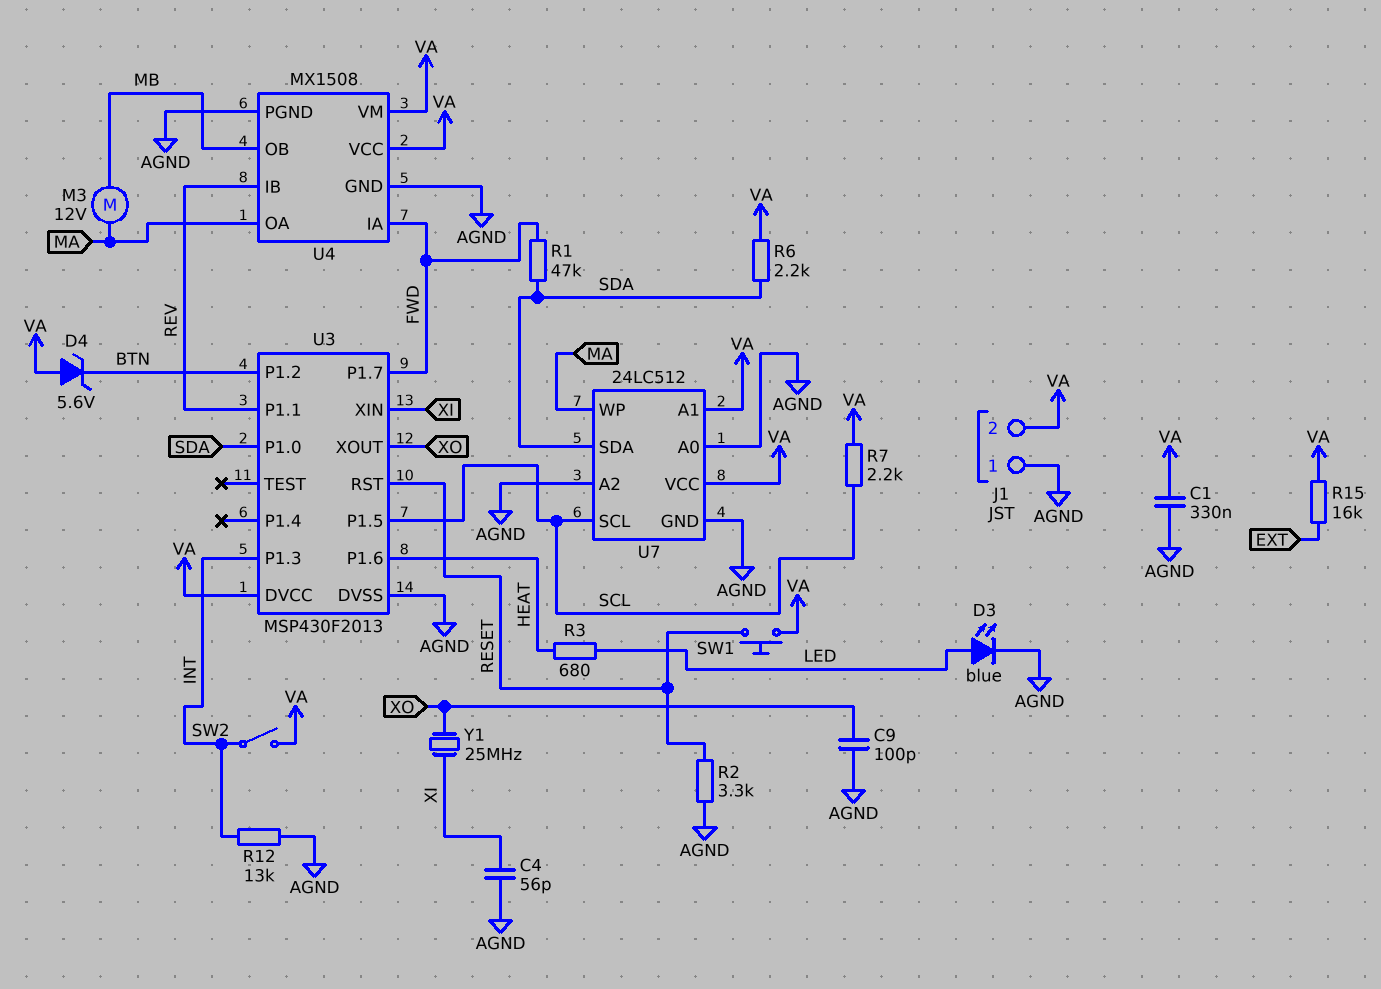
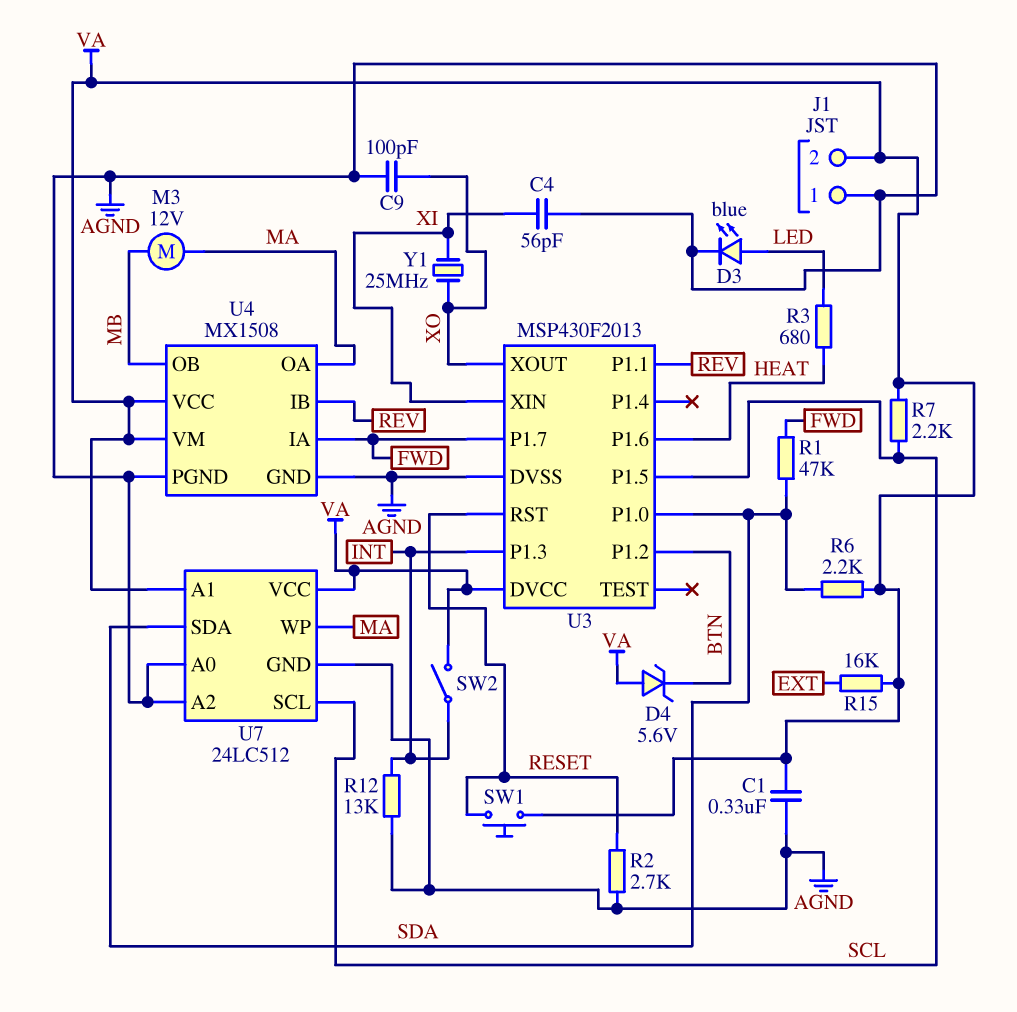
R2: 3.3k (AGND, RESET) -> 2.7k (AGND, RESET)

